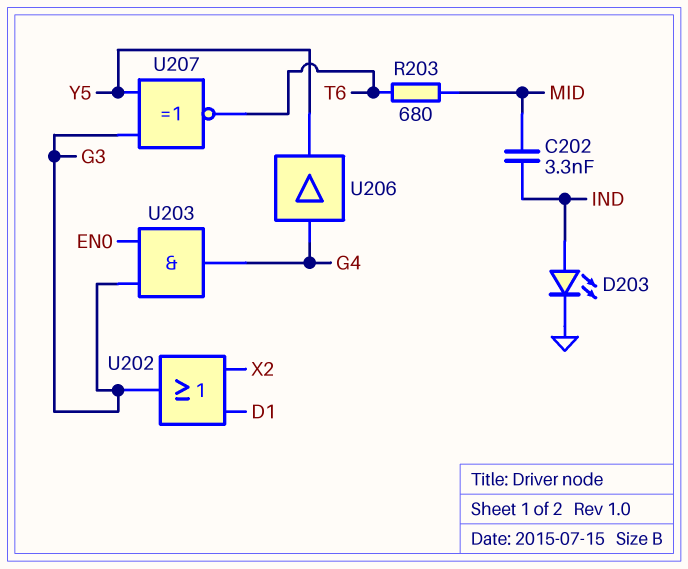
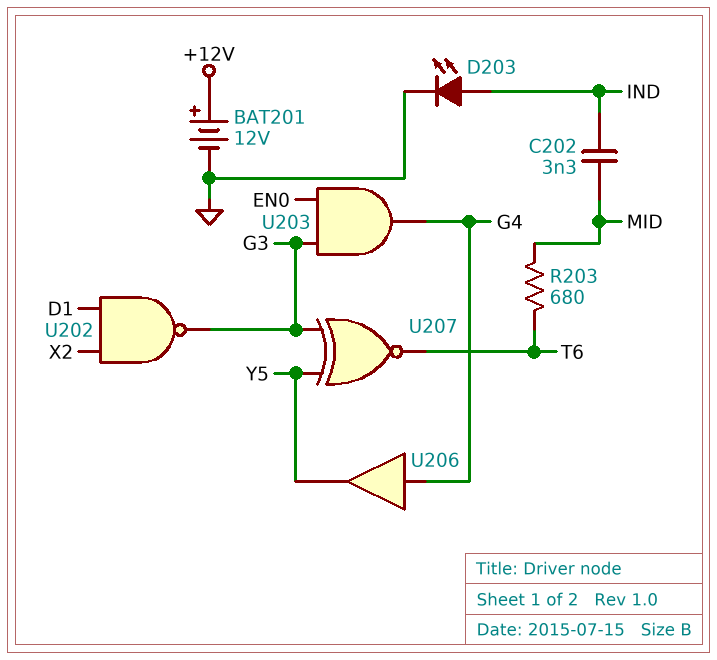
BAT201: none -> 12V (plus +12V, minus GND)
U202: OR (in D1, in X2, out G3) -> NAND (in D1, in X2, out G3)

